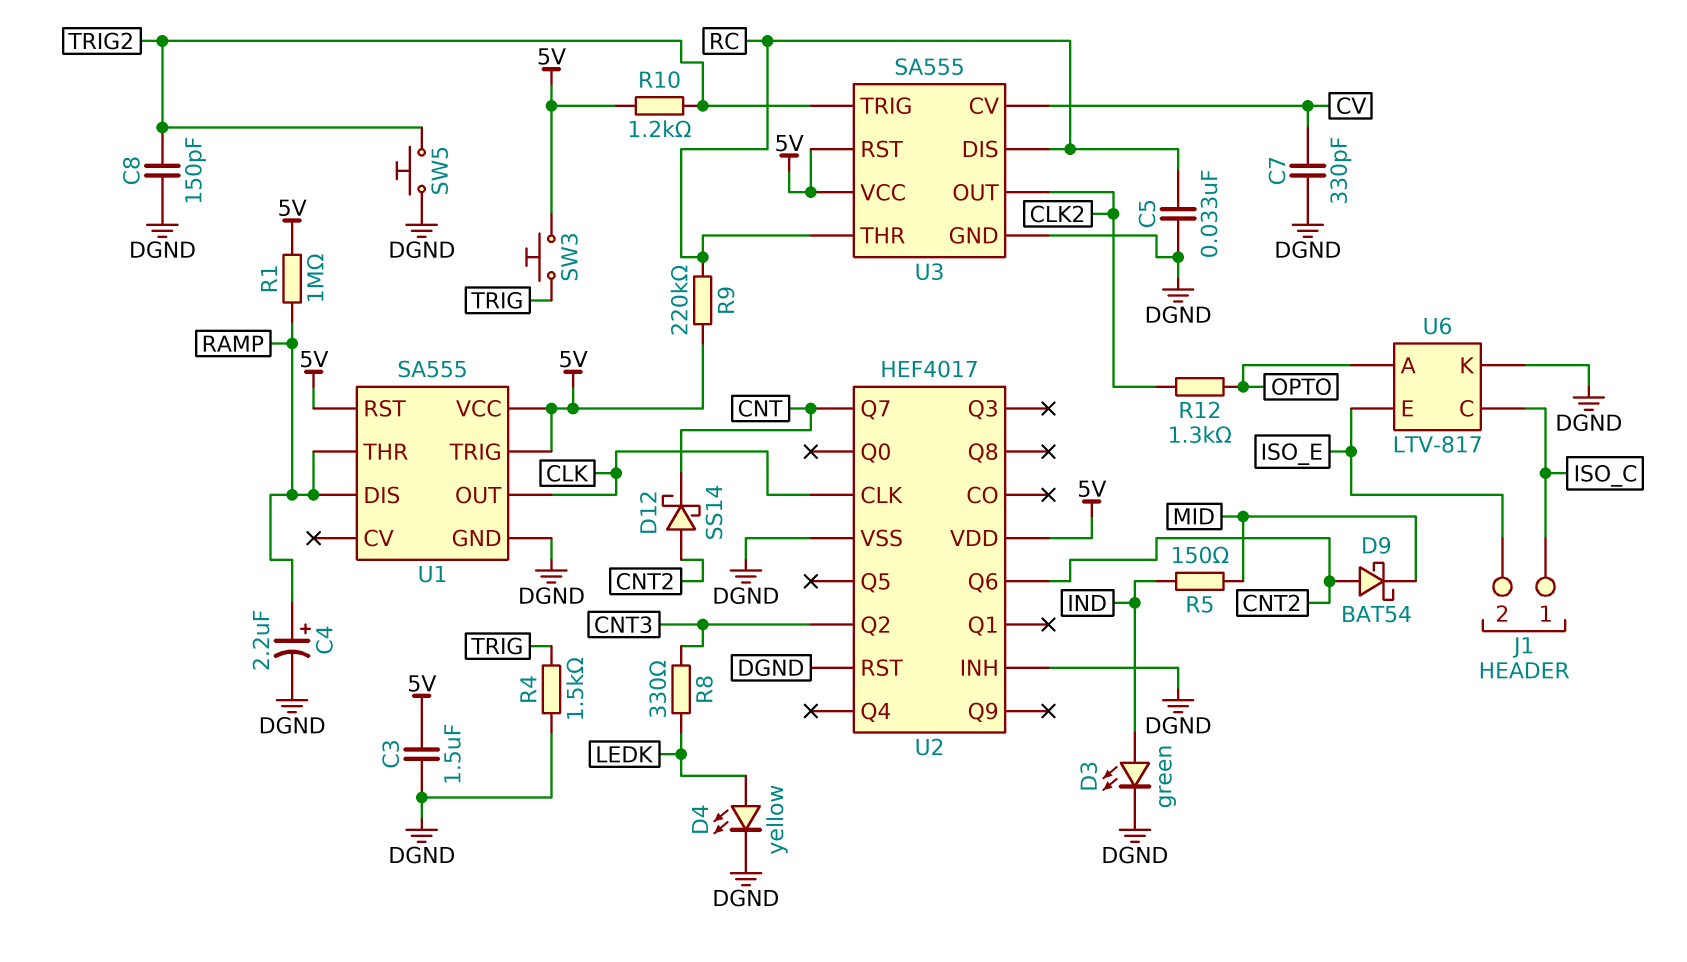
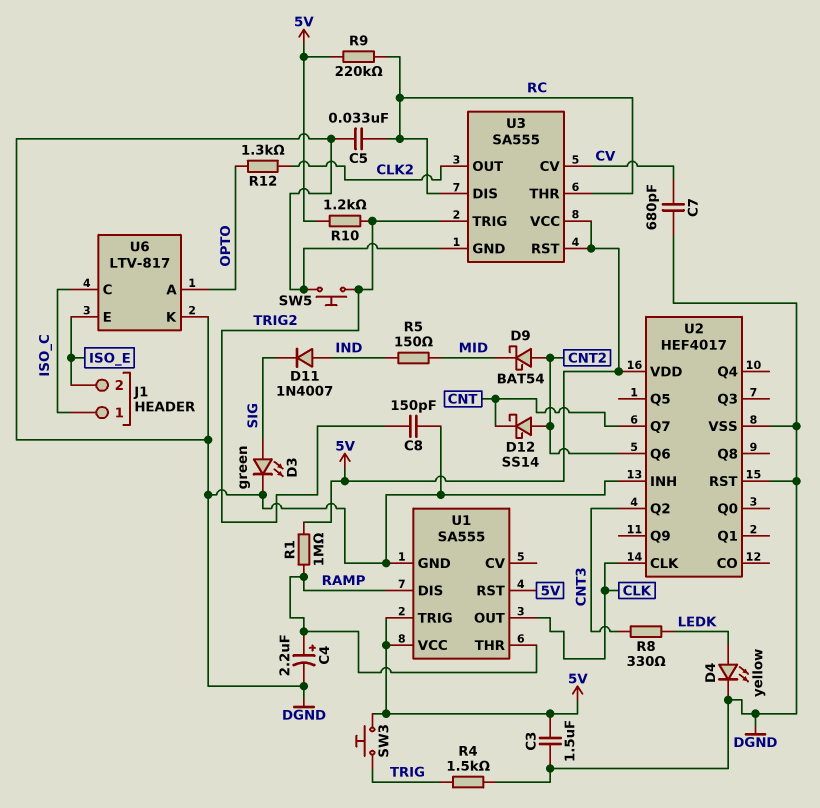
C7: 330pF (CV, DGND) -> 680pF (CV, DGND)
D3: LED green (A IND, K DGND) -> LED green (A SIG, K DGND)
D11: none -> diode 1N4007 (A IND, K SIG)

